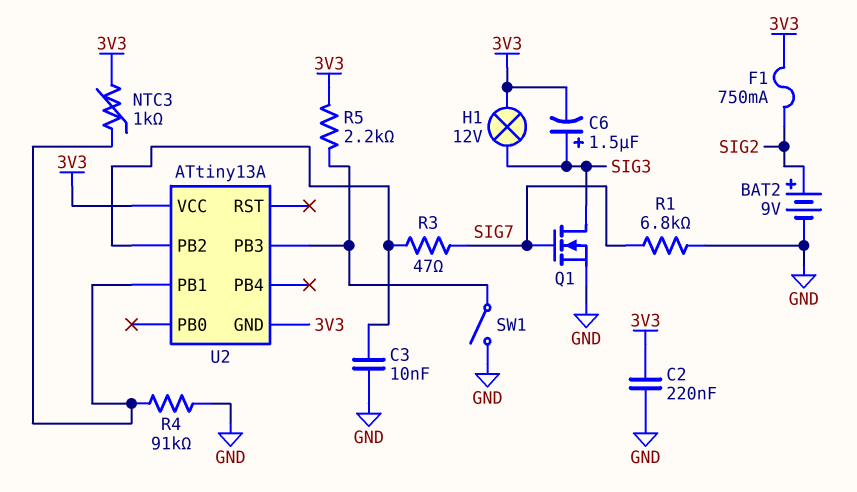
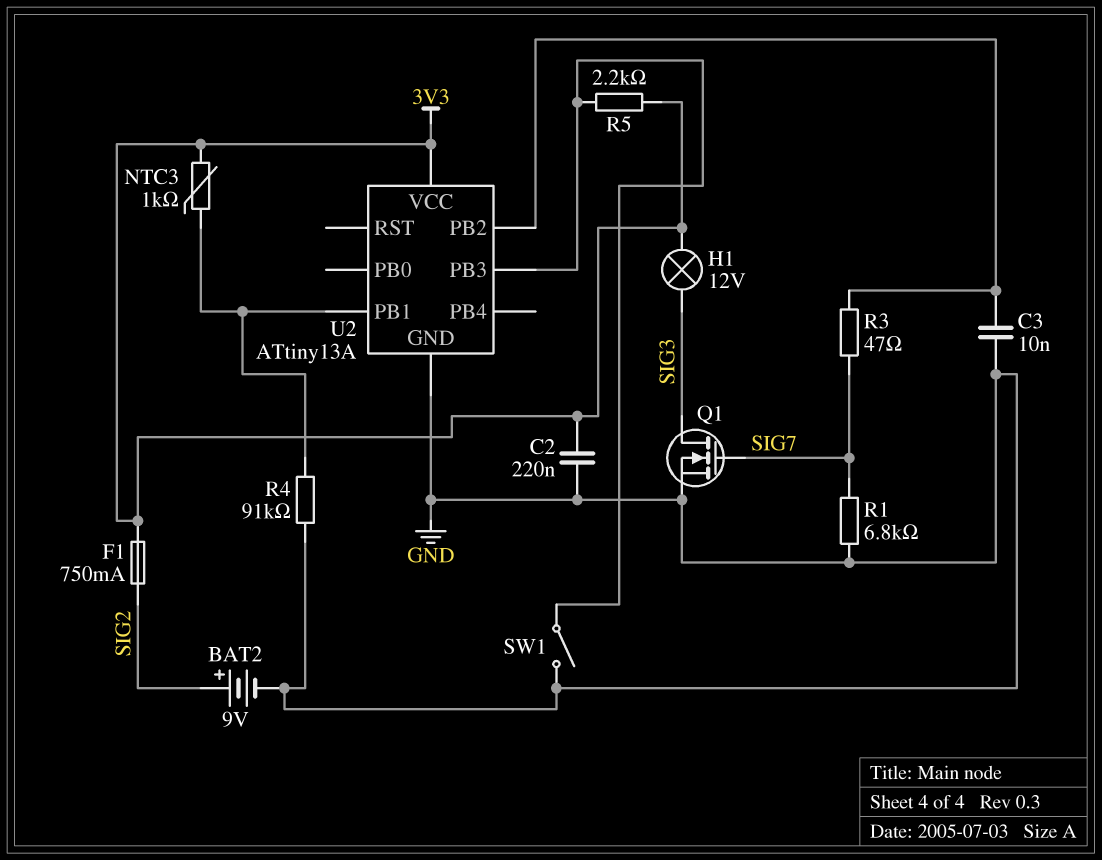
C6: 1.5uF (plus SIG3, minus 3V3) -> none
U2 pin GND: 3V3 -> GND

